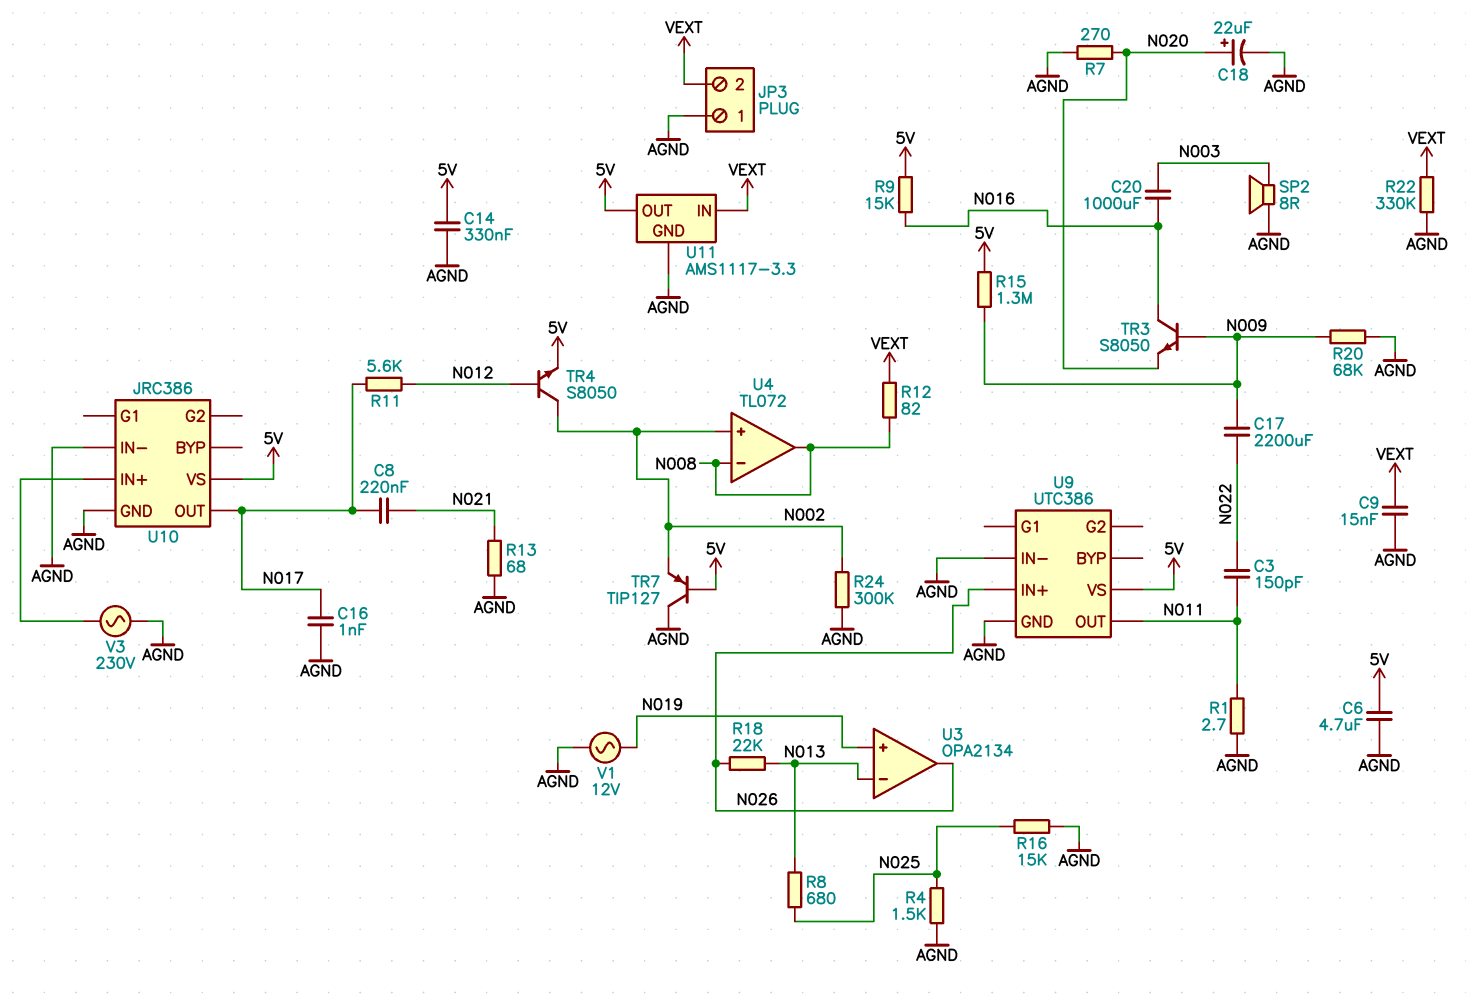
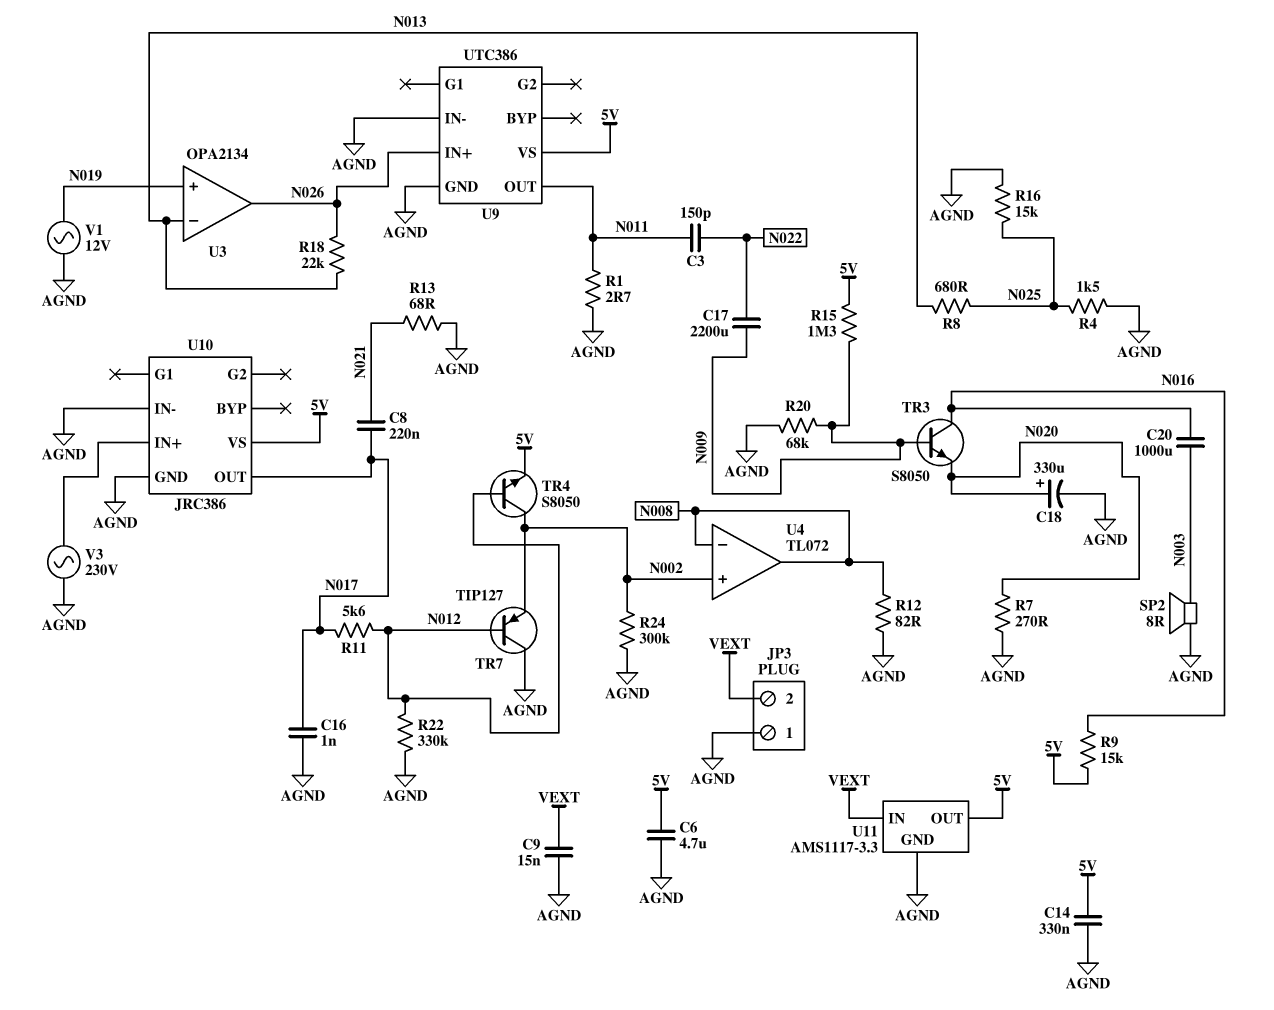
C18: 22uF (plus N020, minus AGND) -> 330uF (plus N020, minus AGND)
R12: 82 (N008, VEXT) -> 82 (AGND, N008)
R22: 330k (AGND, VEXT) -> 330k (AGND, N012)
TR7: PNP TIP127 (B 5V, C AGND, E N002) -> PNP TIP127 (B N012, C AGND, E N002)

